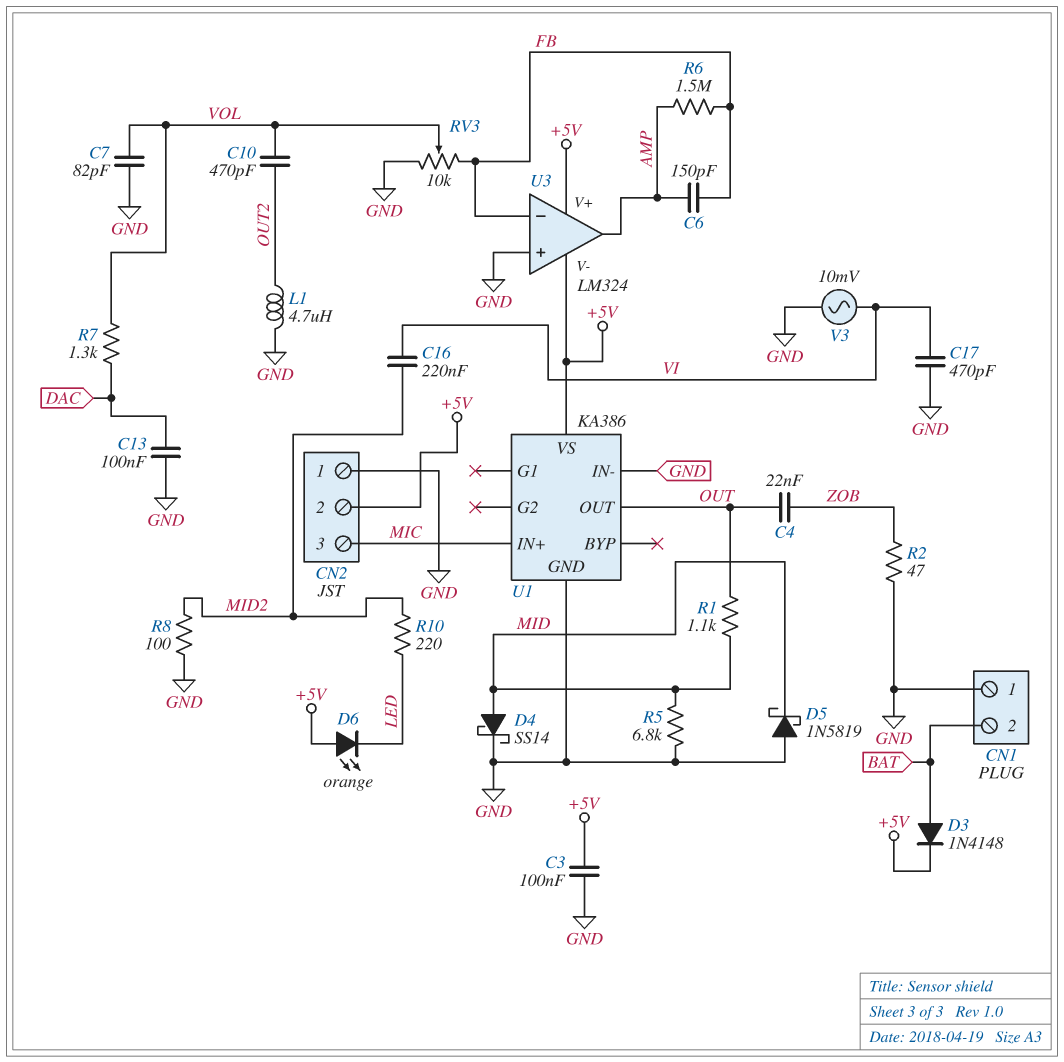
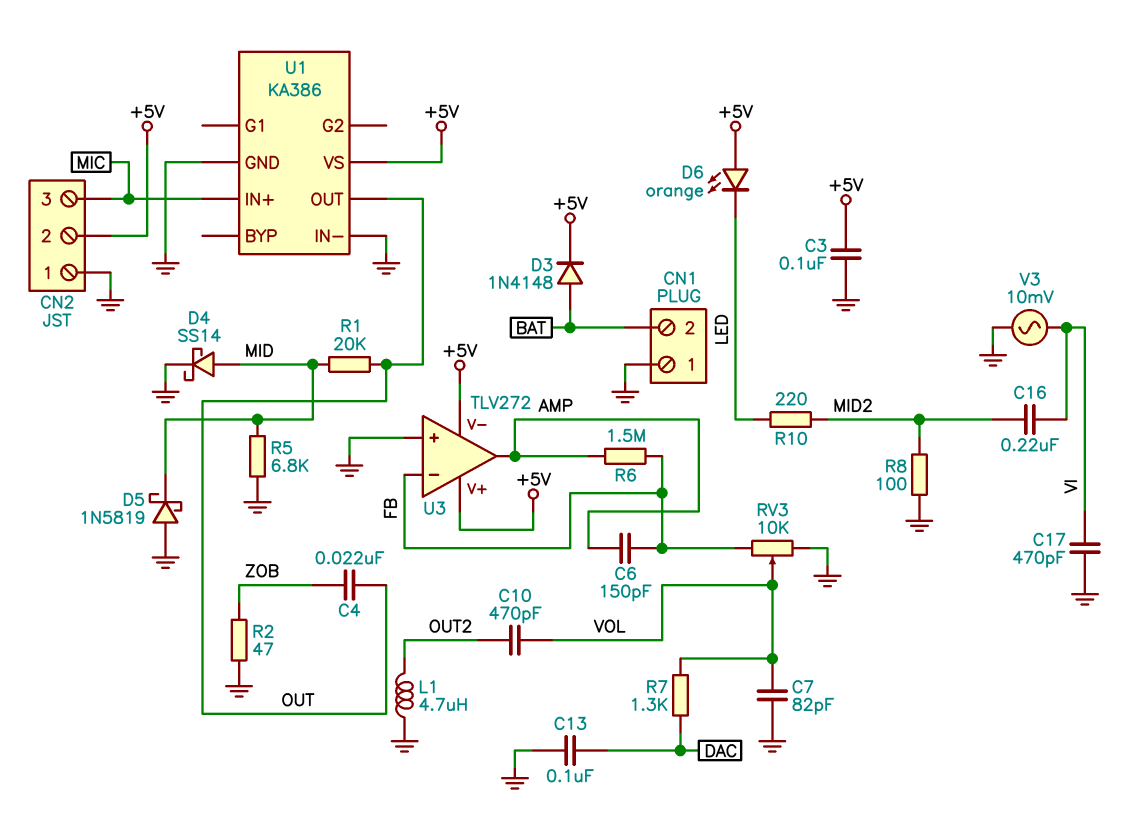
R1: 1.1k (MID, OUT) -> 20k (MID, OUT)
U3: LM324 -> TLV272

